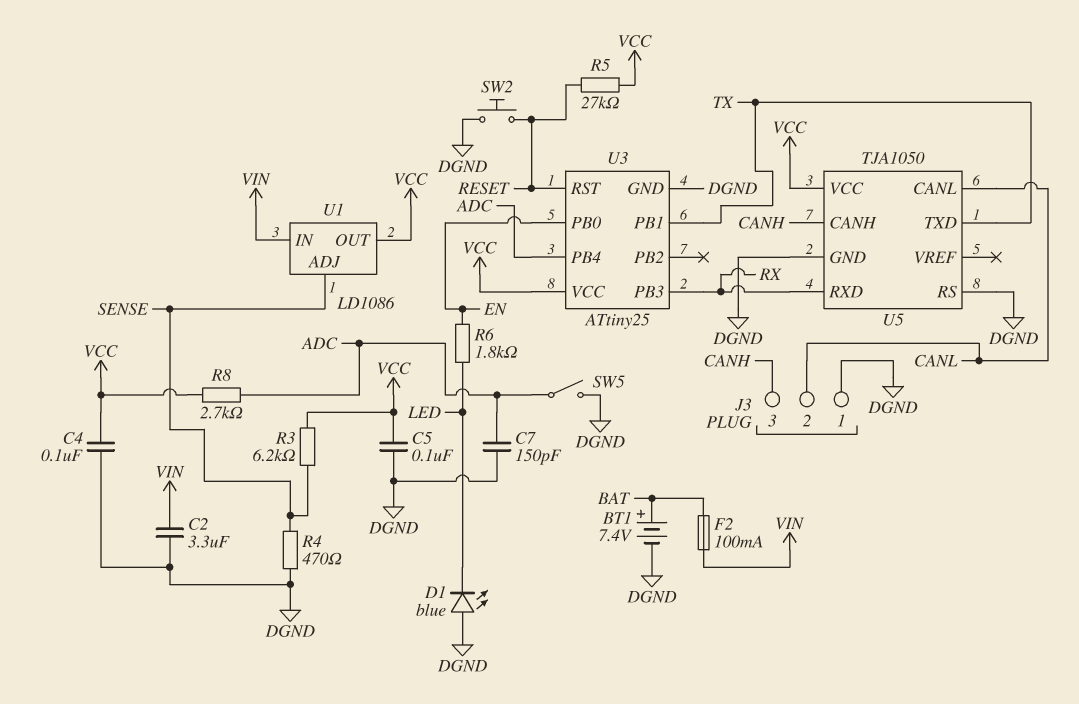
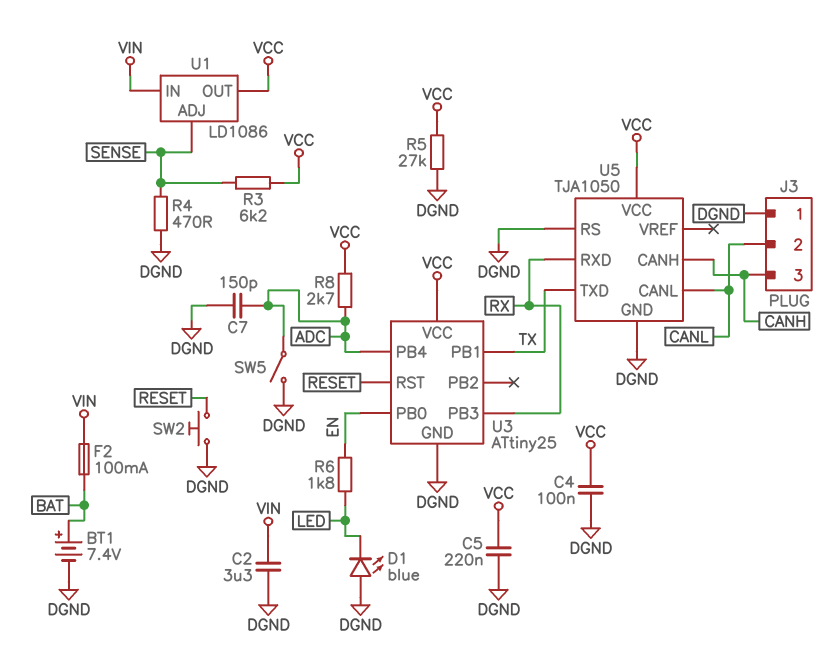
C5: 100nF (DGND, VCC) -> 220nF (DGND, VCC)
R5: 27k (RESET, VCC) -> 27k (DGND, VCC)

